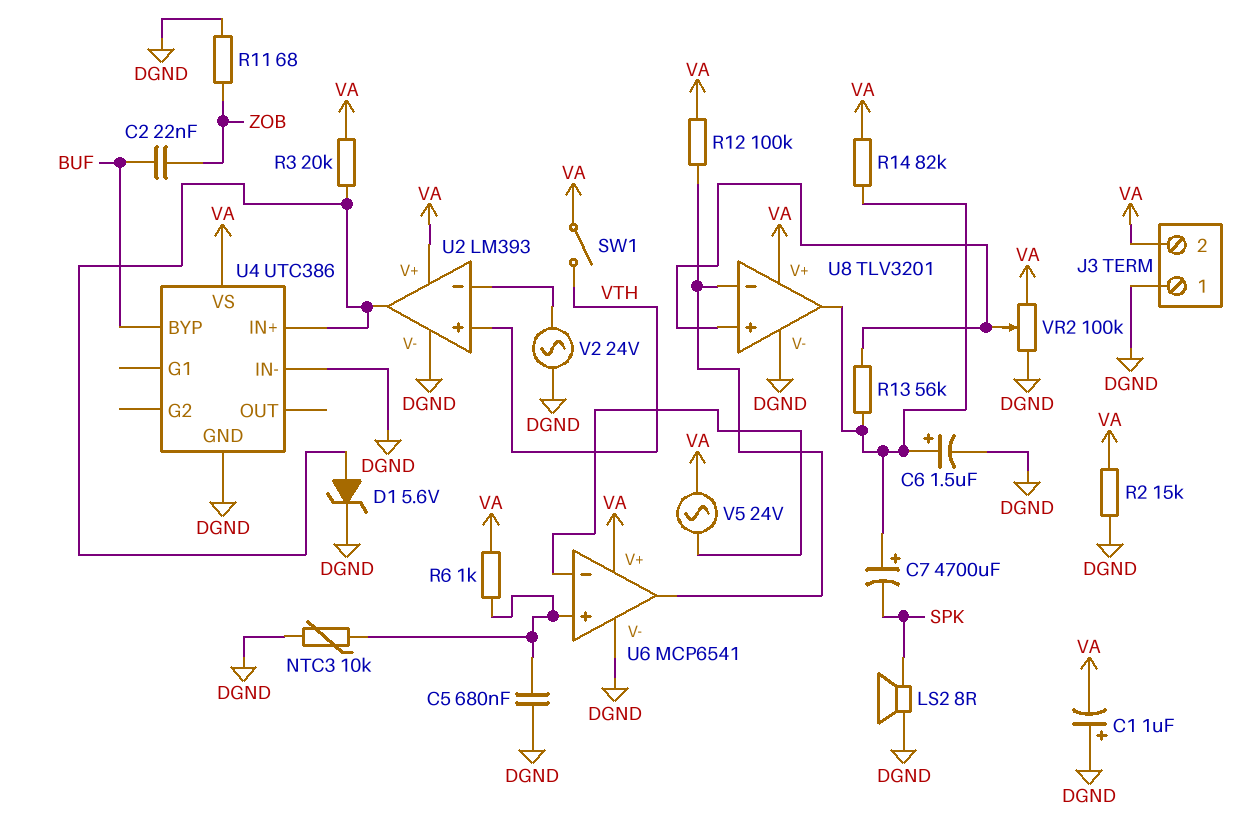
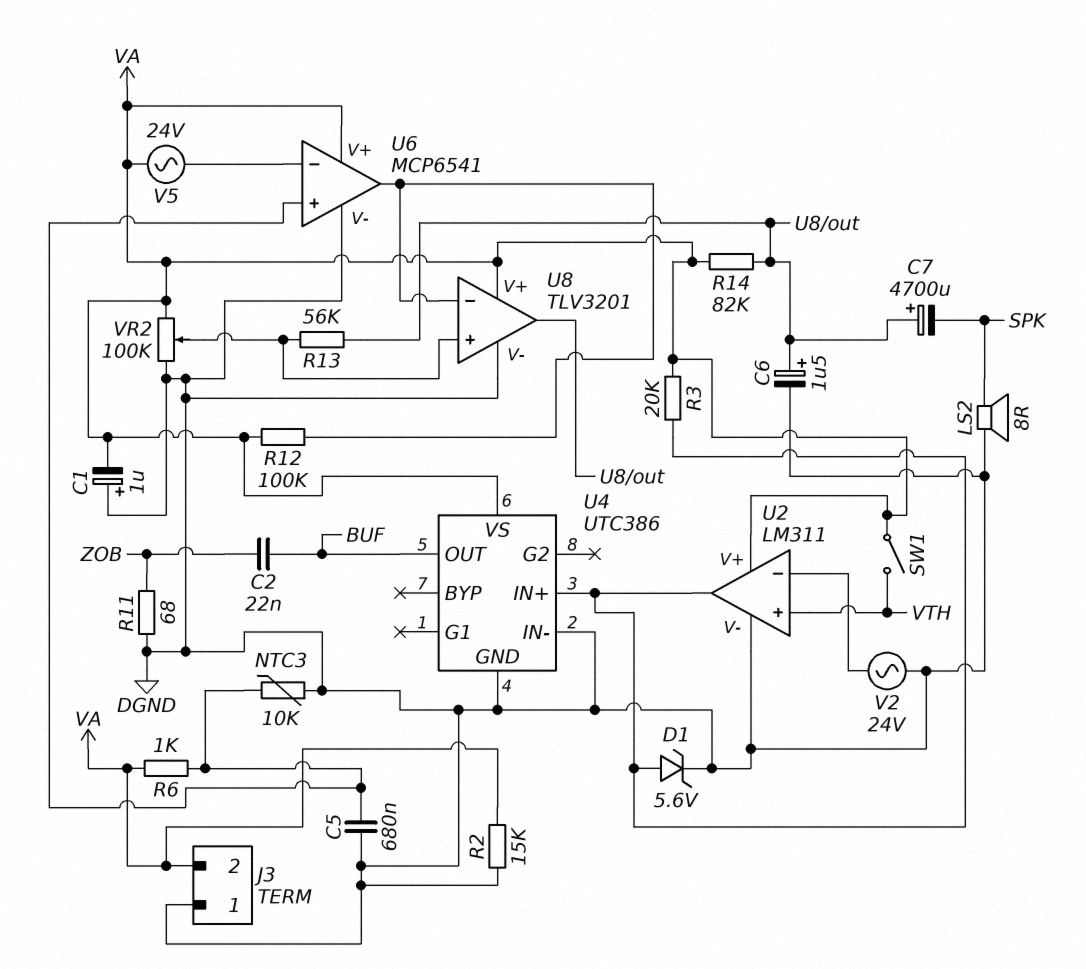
U2: LM393 -> LM311
U4 pin BYP: BUF -> none
U4 pin OUT: none -> BUF

